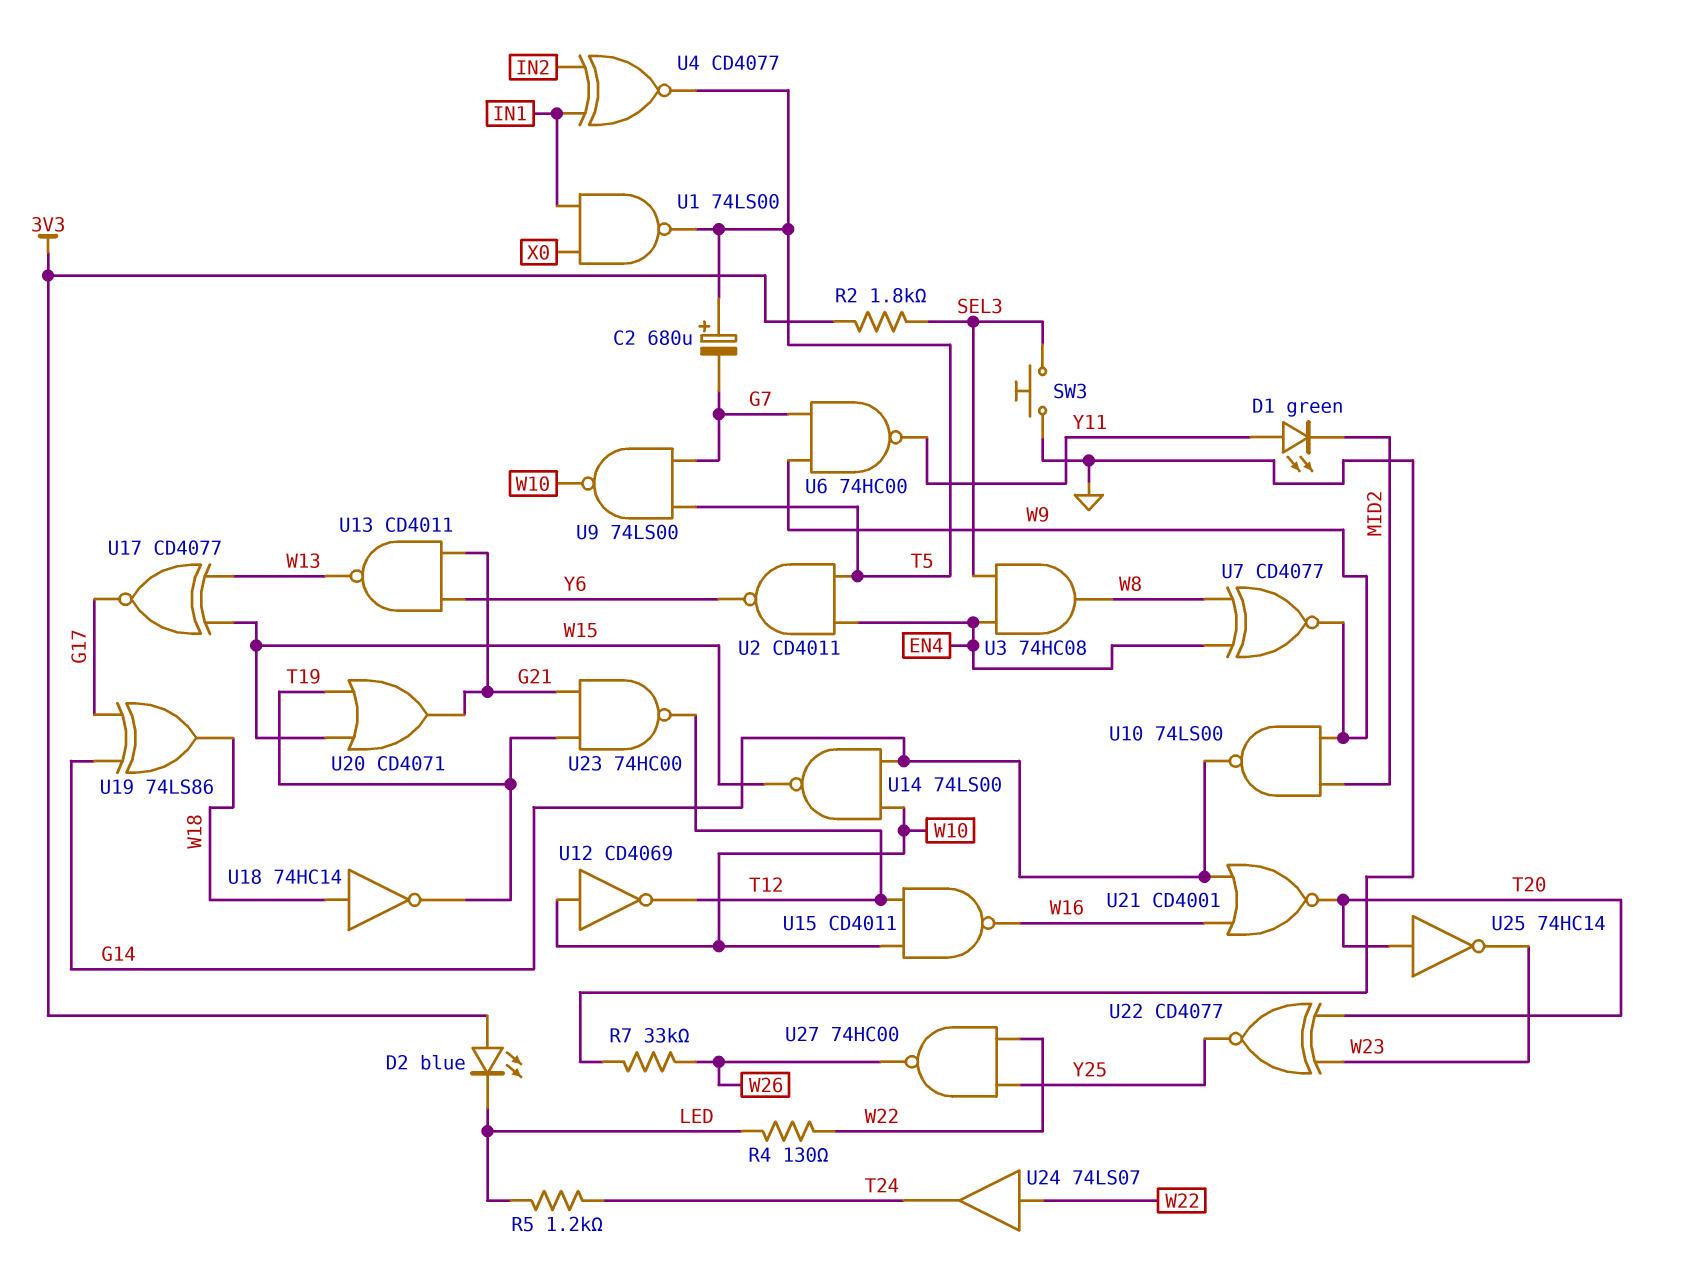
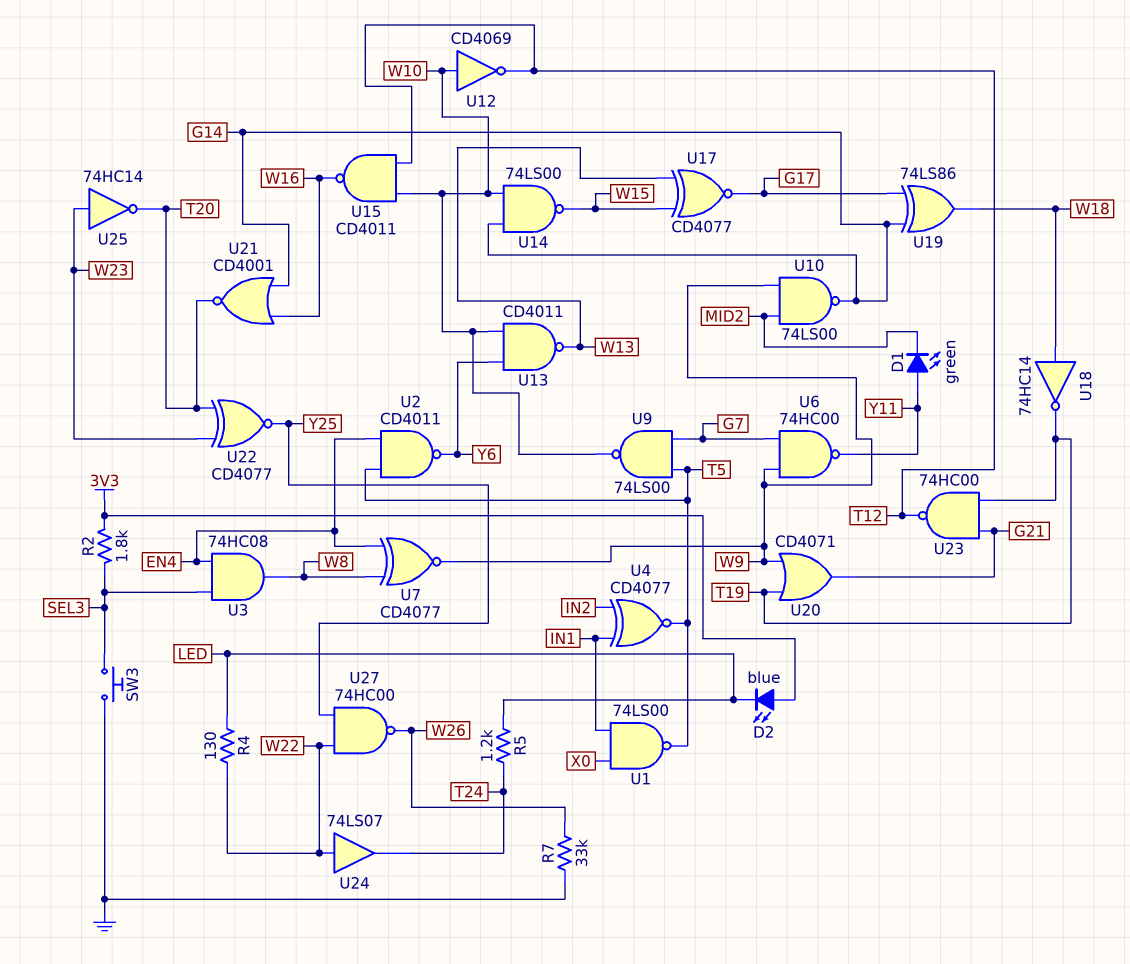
C2: 680uF (plus T5, minus G7) -> none
U13: NAND CD4011 (in G21, in Y6, out W13) -> NAND CD4011 (in W10, in Y6, out W13)
U20: OR CD4071 (in T19, in W15, out G21) -> OR CD4071 (in T19, in W9, out G21)
U25: NOT 74HC14 (in T20, out W23) -> NOT 74HC14 (in W23, out T20)

